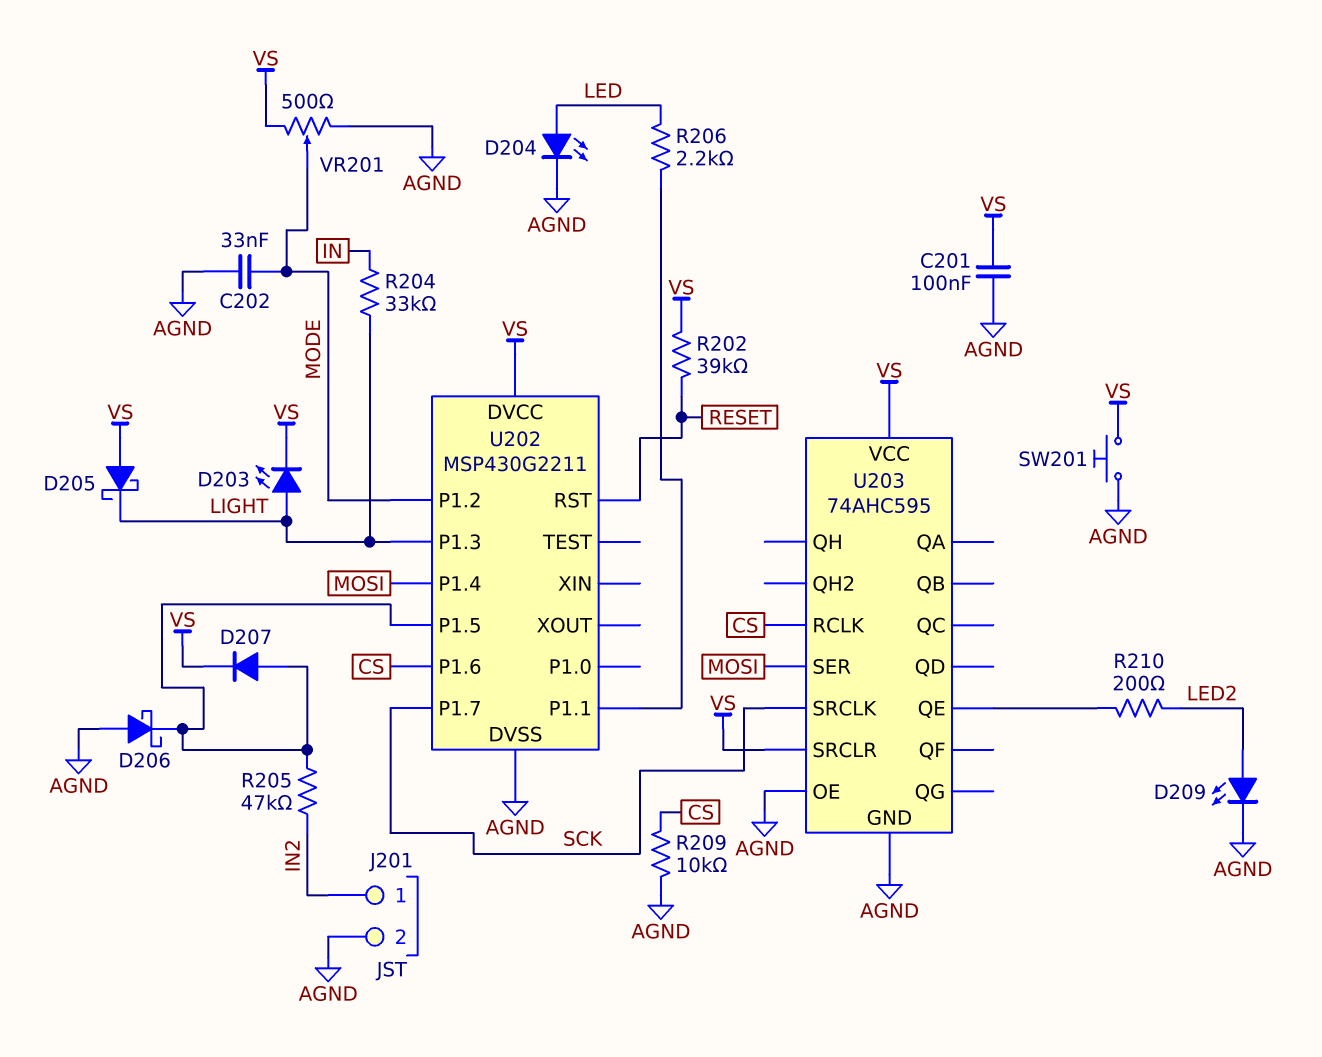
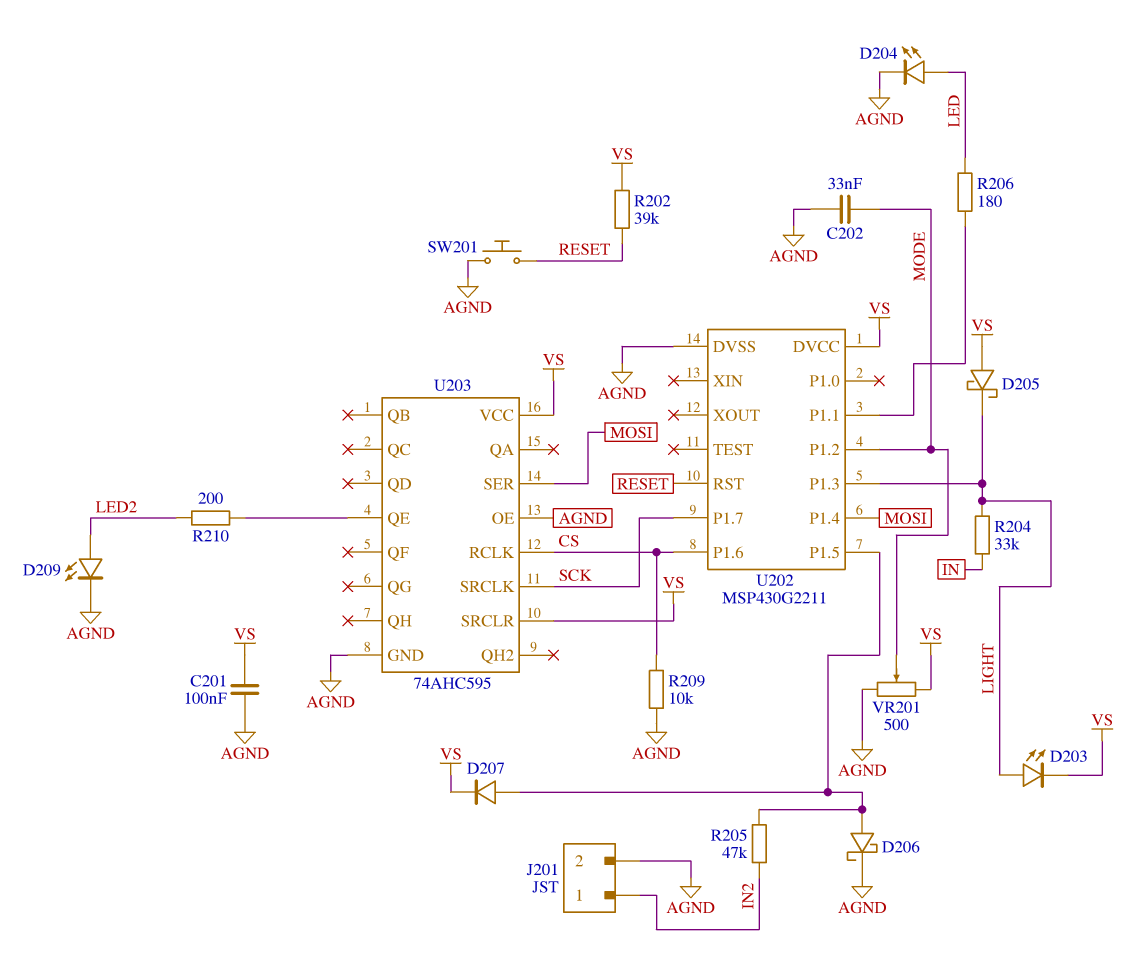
D206: schottky (A AGND, K U202/P1.5) -> schottky (A U202/P1.5, K AGND)
R206: 2.2k (LED, U202/P1.1) -> 180 (LED, U202/P1.1)
SW201: button (AGND, VS) -> button (AGND, RESET)

